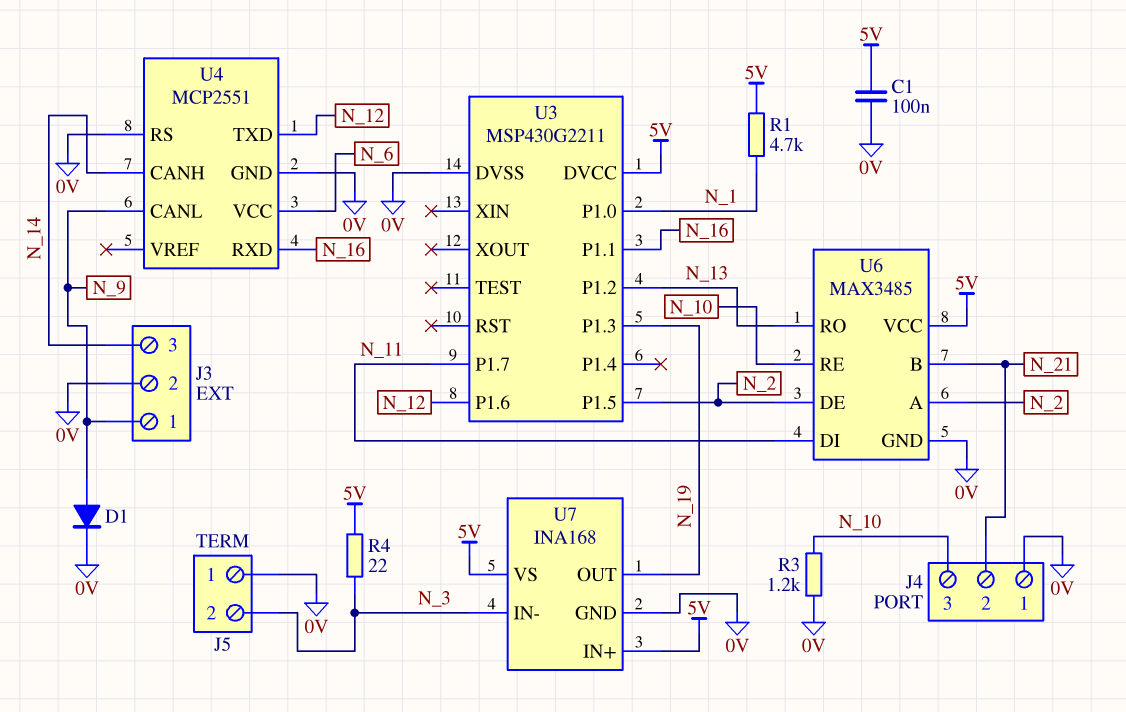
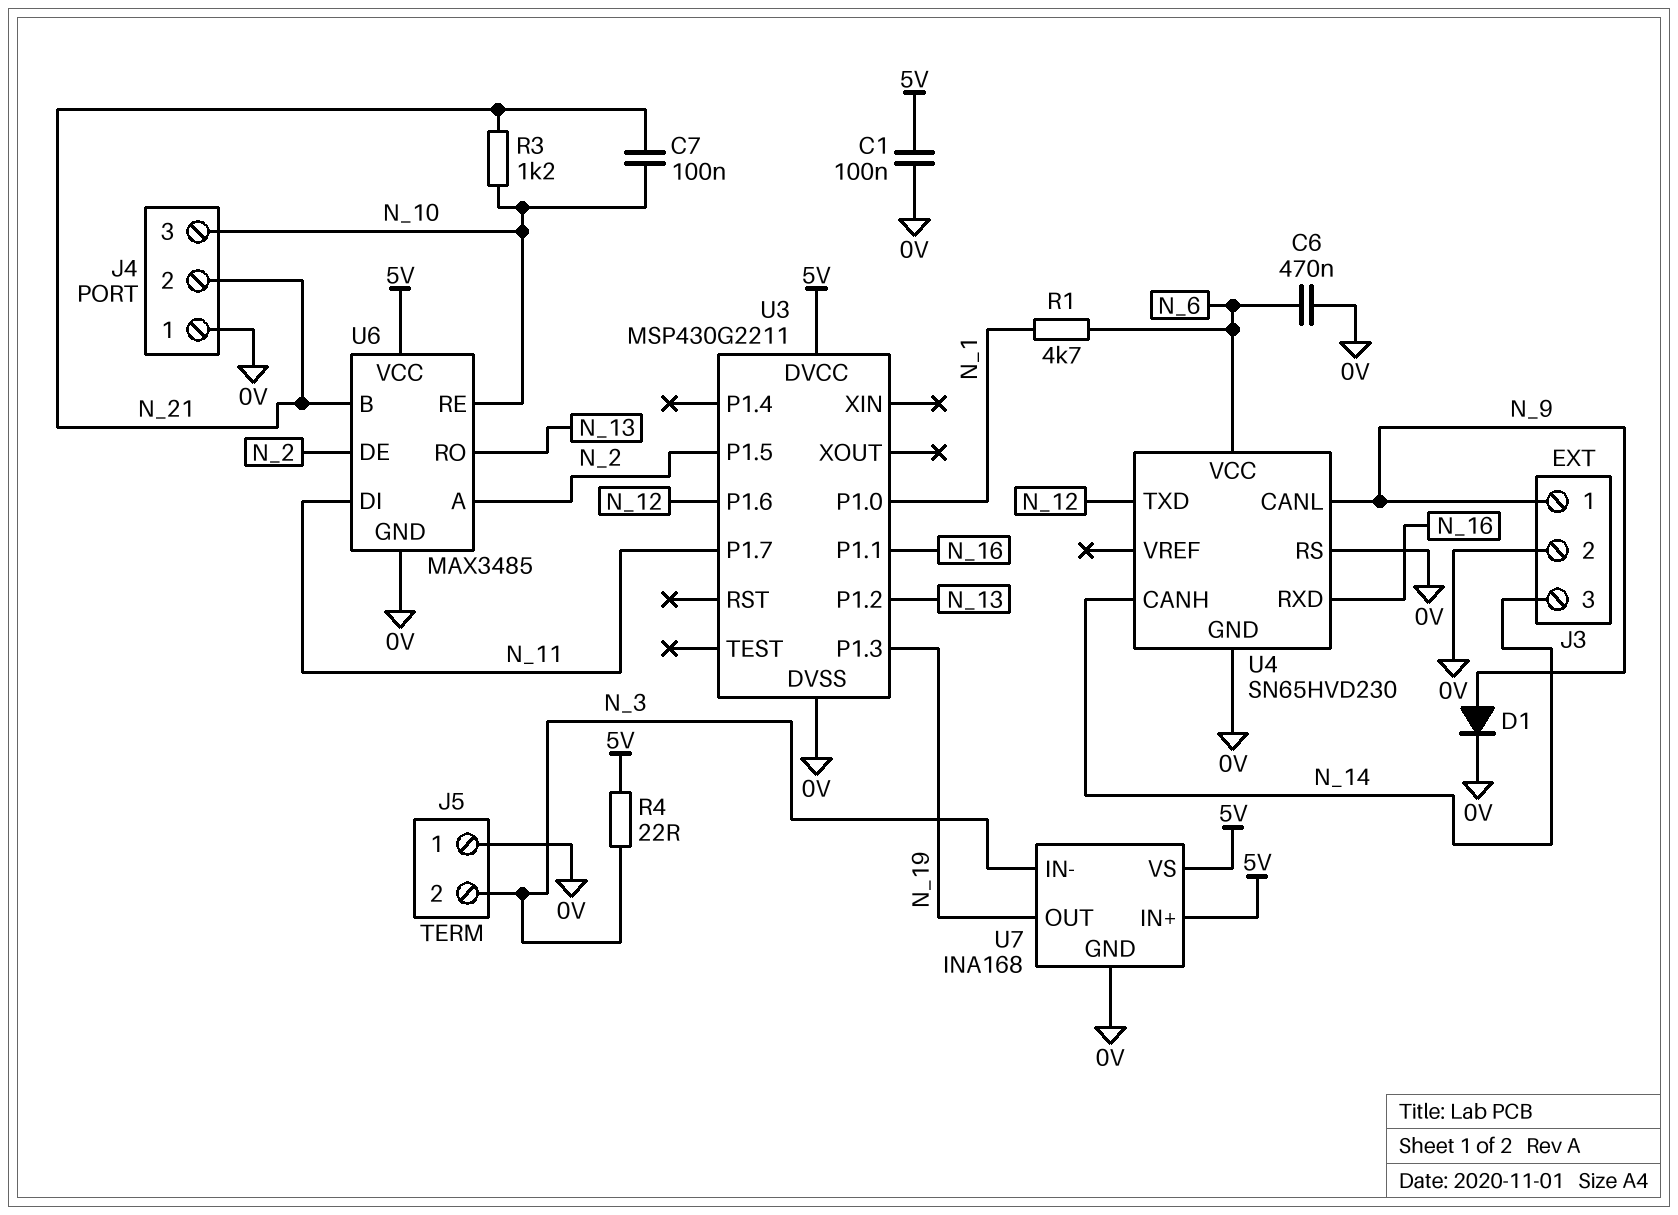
C6: none -> 470nF (0V, N_6)
C7: none -> 100nF (N_10, N_21)
R1: 4.7k (5V, N_1) -> 4.7k (N_1, N_6)
R3: 1.2k (0V, N_10) -> 1.2k (N_10, N_21)
U4: MCP2551 -> SN65HVD230

